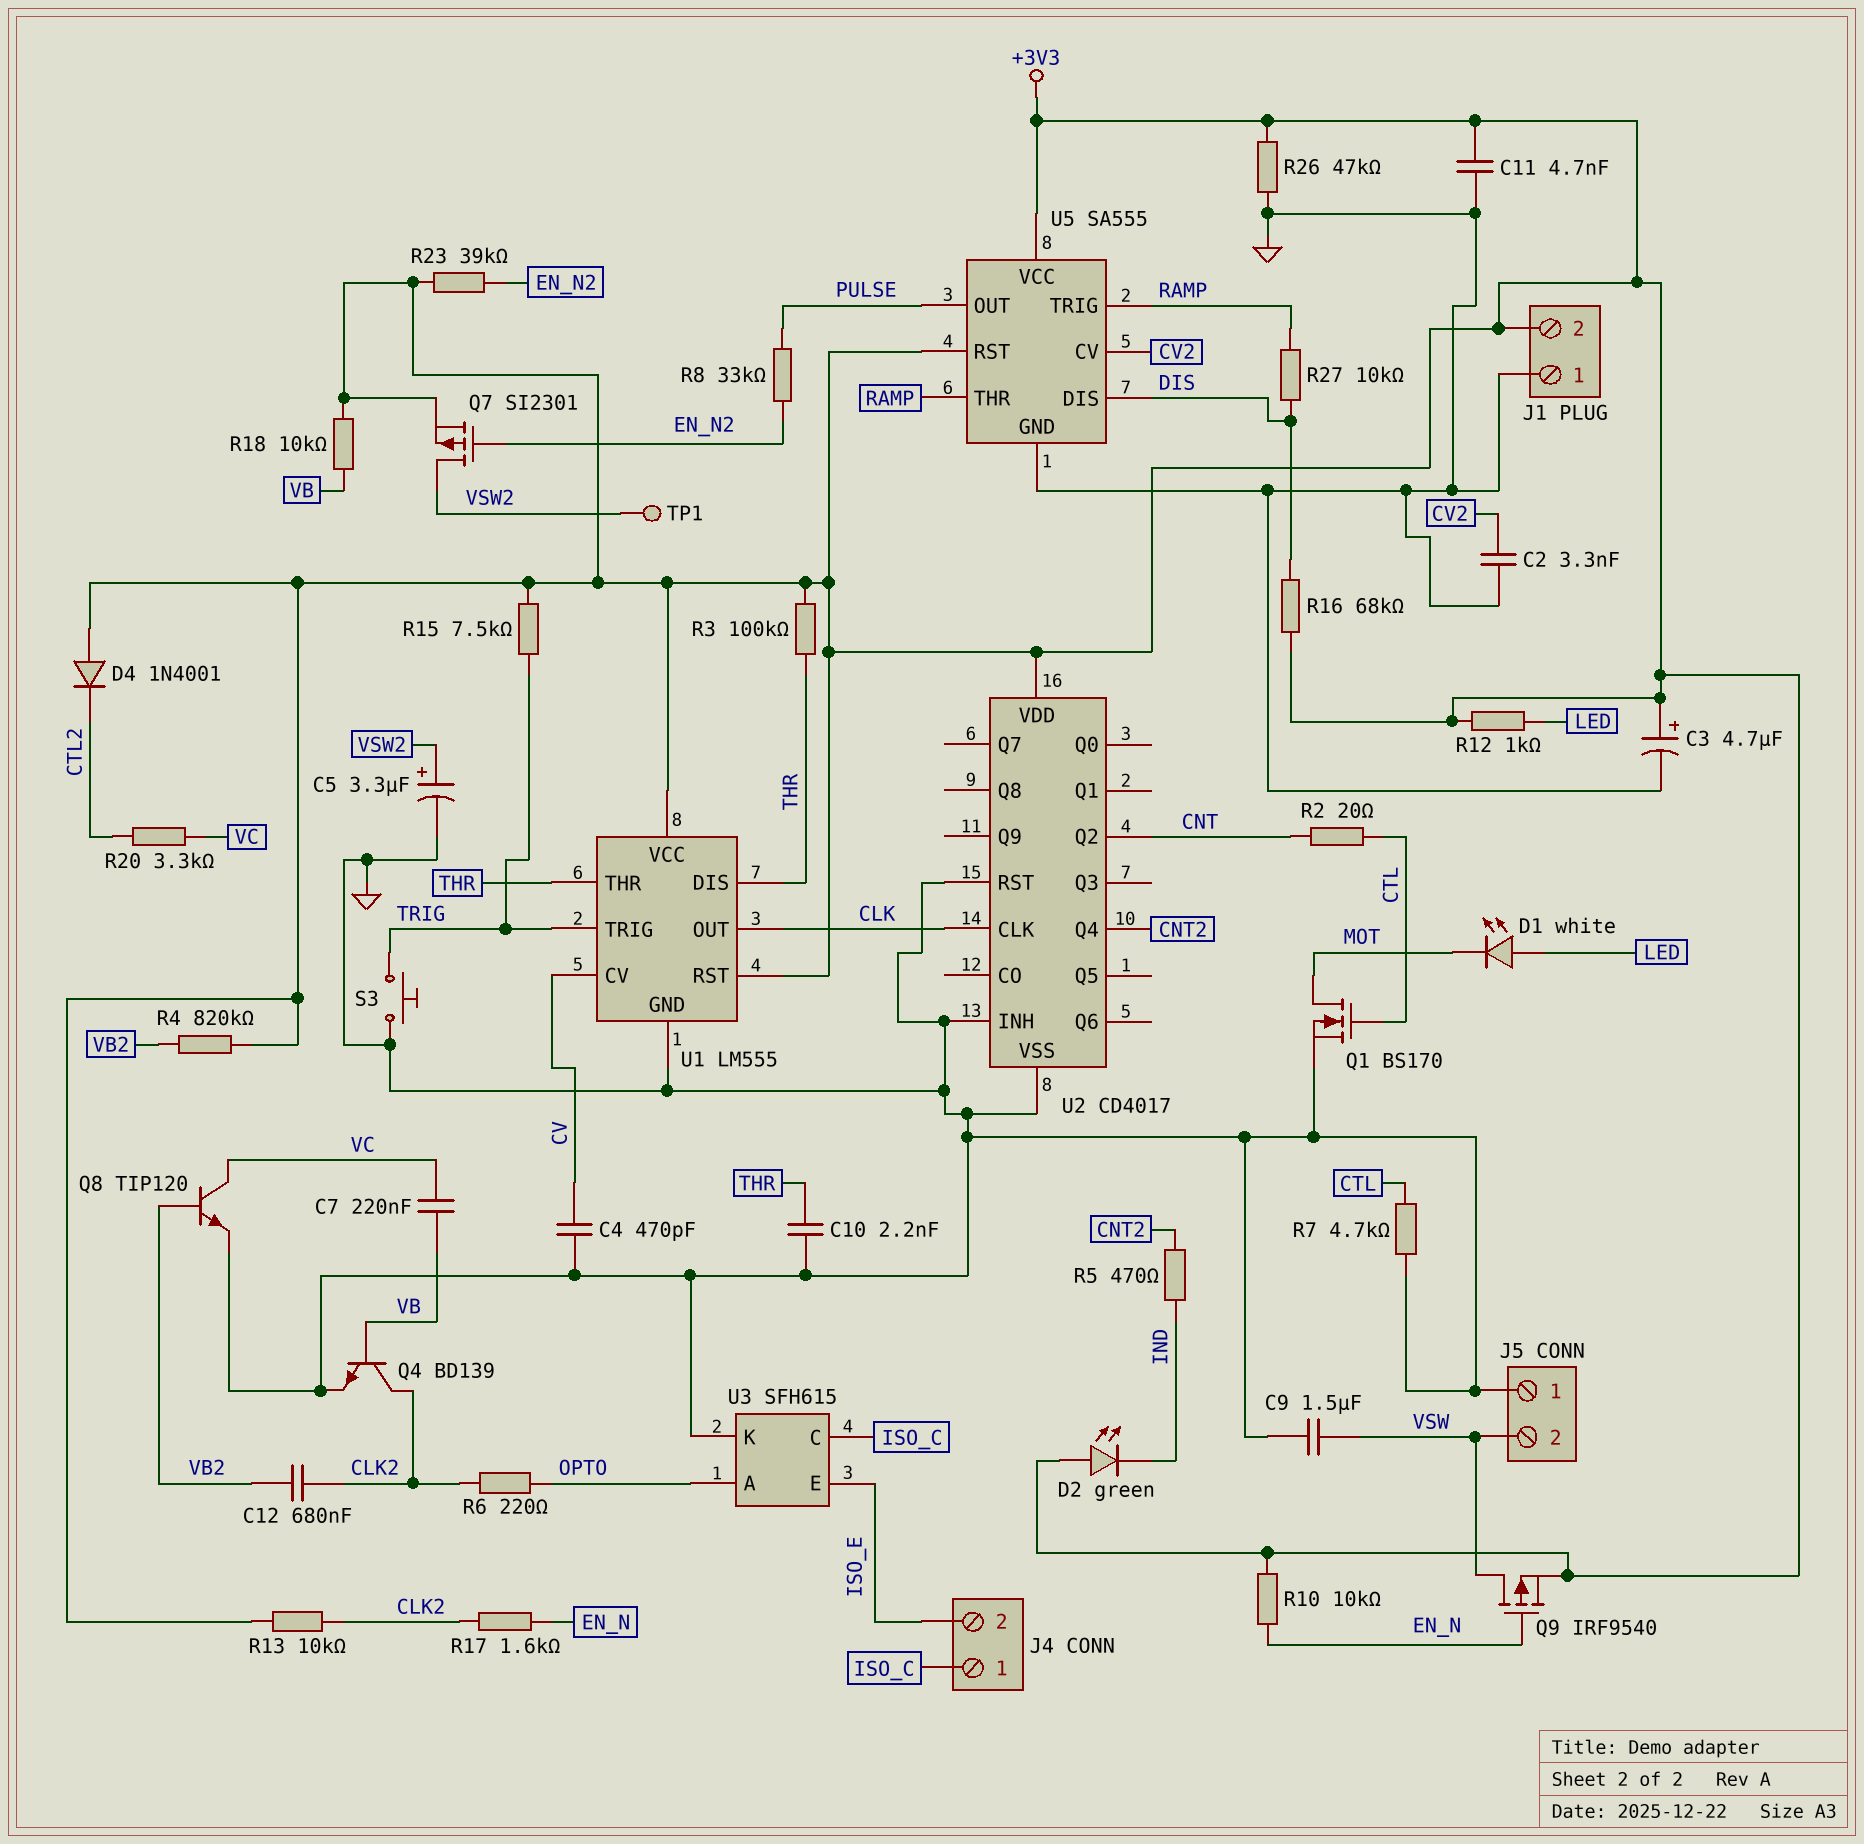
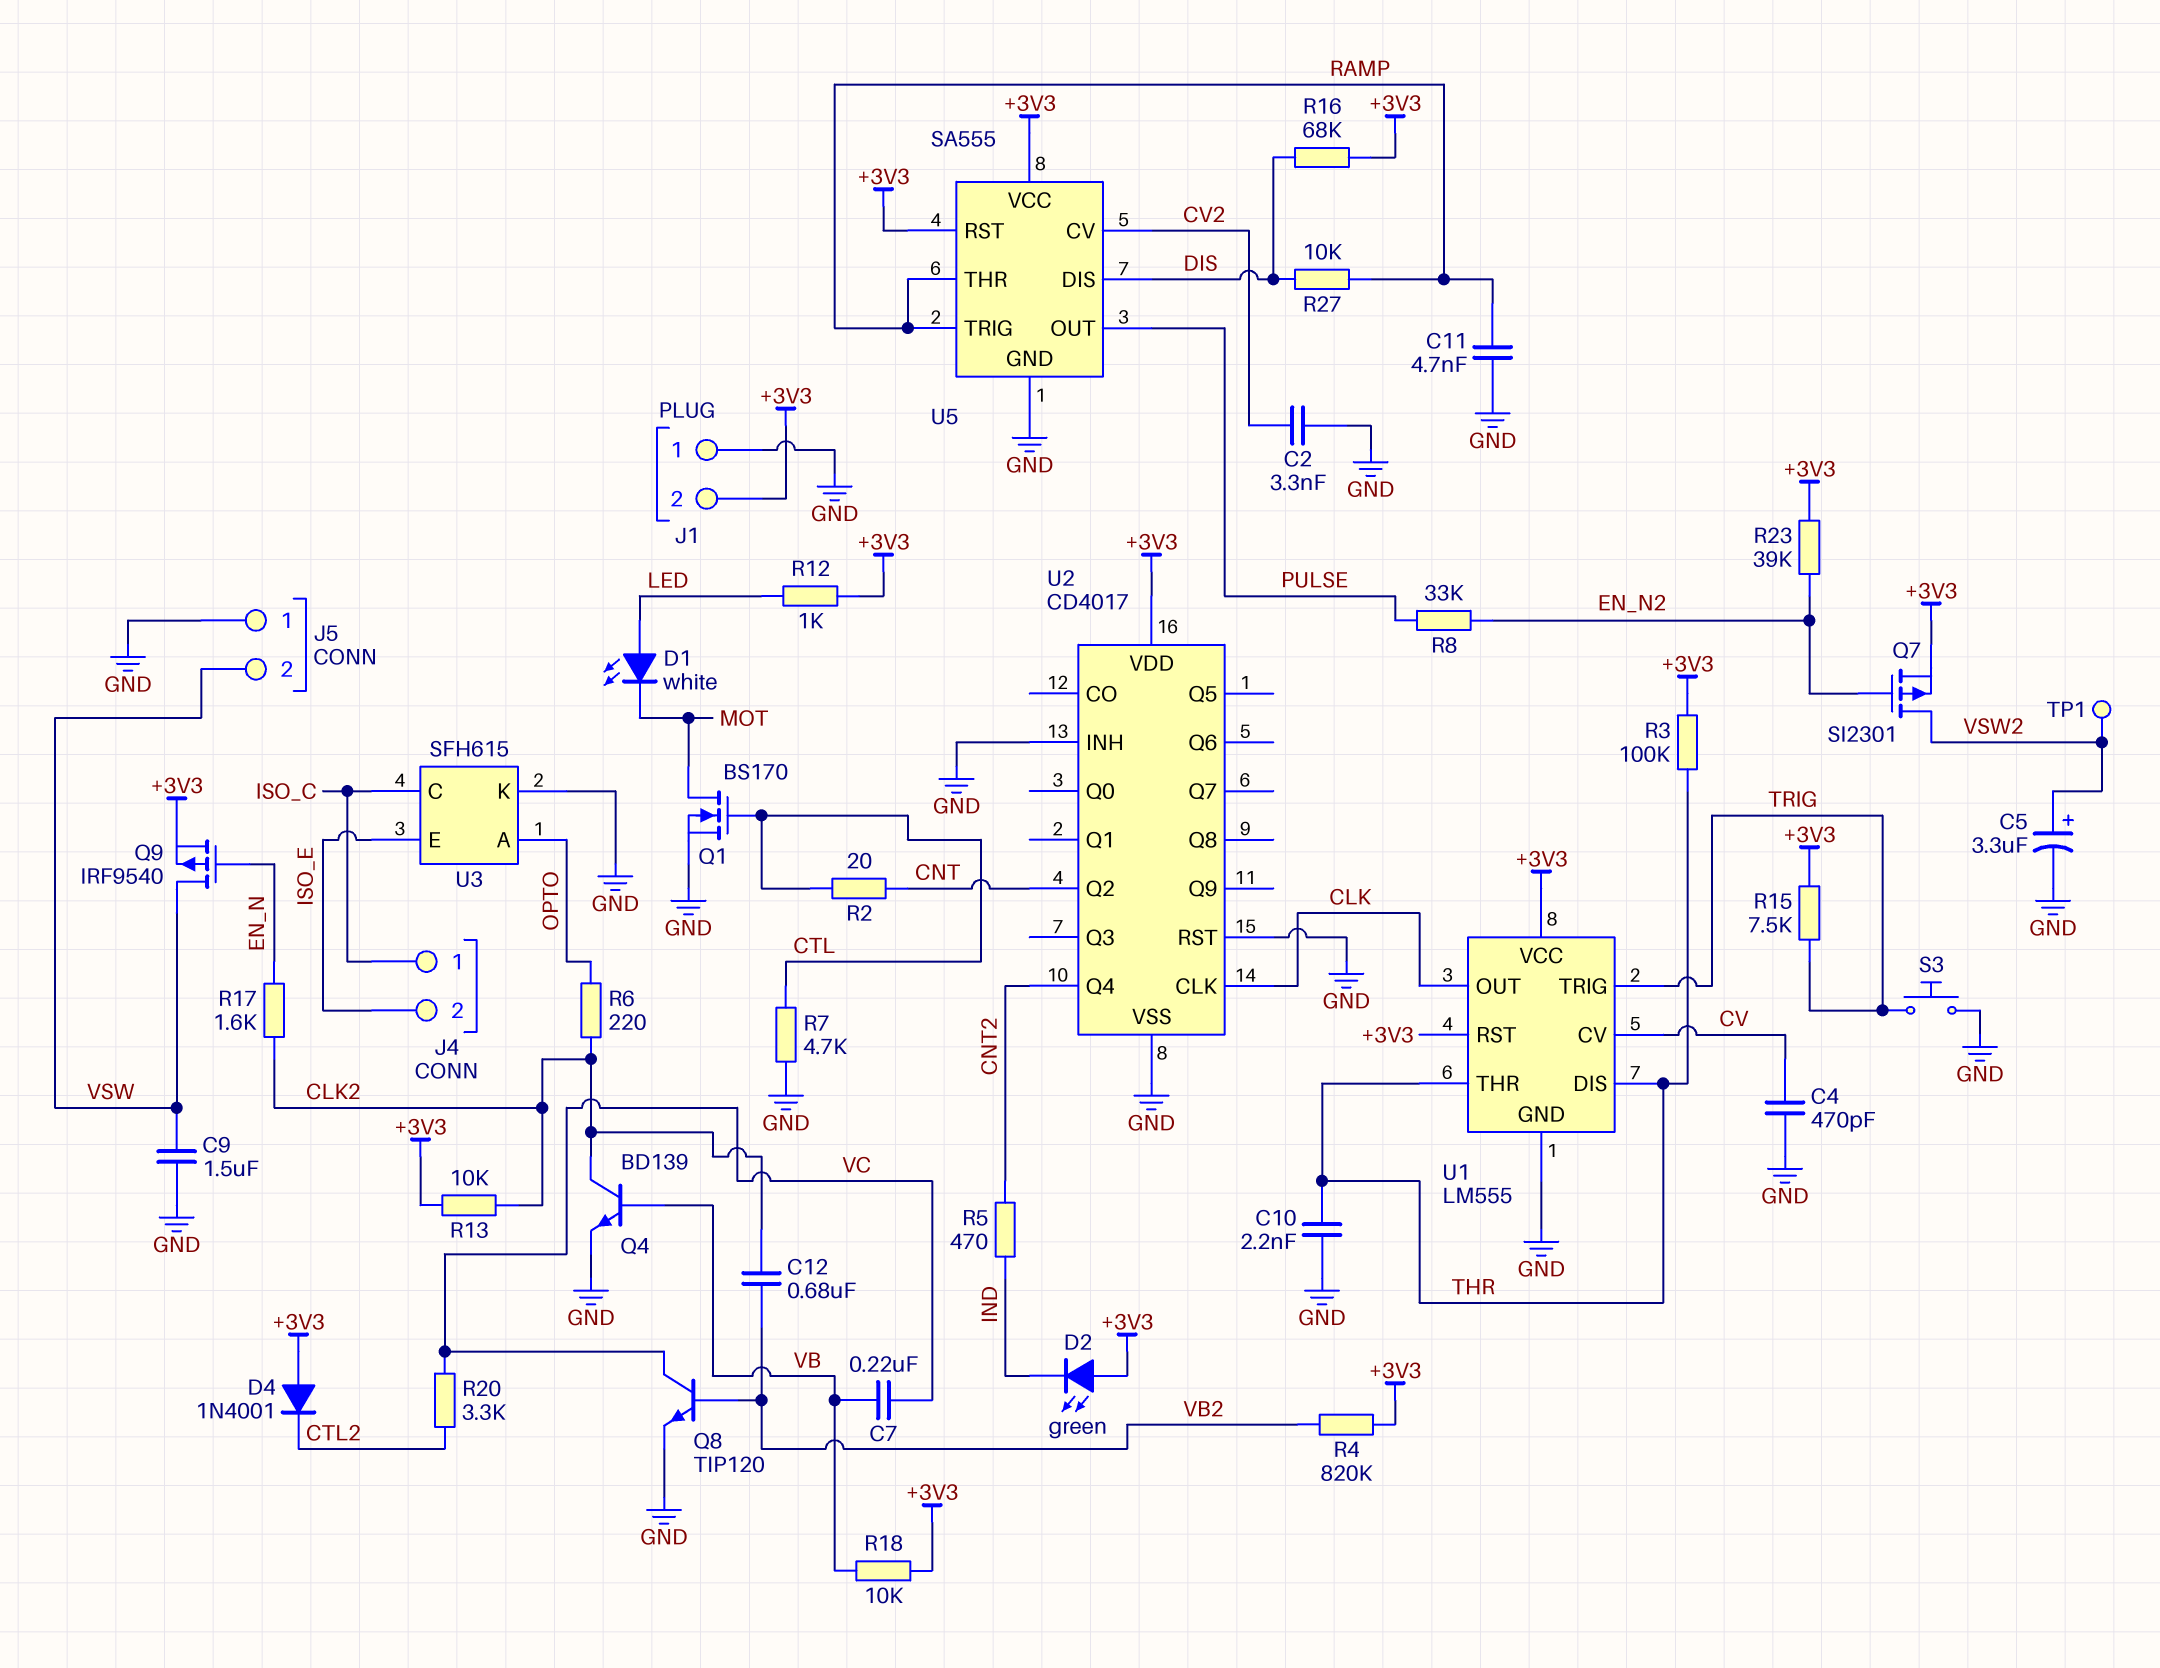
C3: 4.7uF (plus +3V3, minus GND) -> none
C11: 4.7nF (+3V3, GND) -> 4.7nF (GND, RAMP)
R10: 10k (+3V3, EN_N) -> none
R26: 47k (+3V3, GND) -> none

